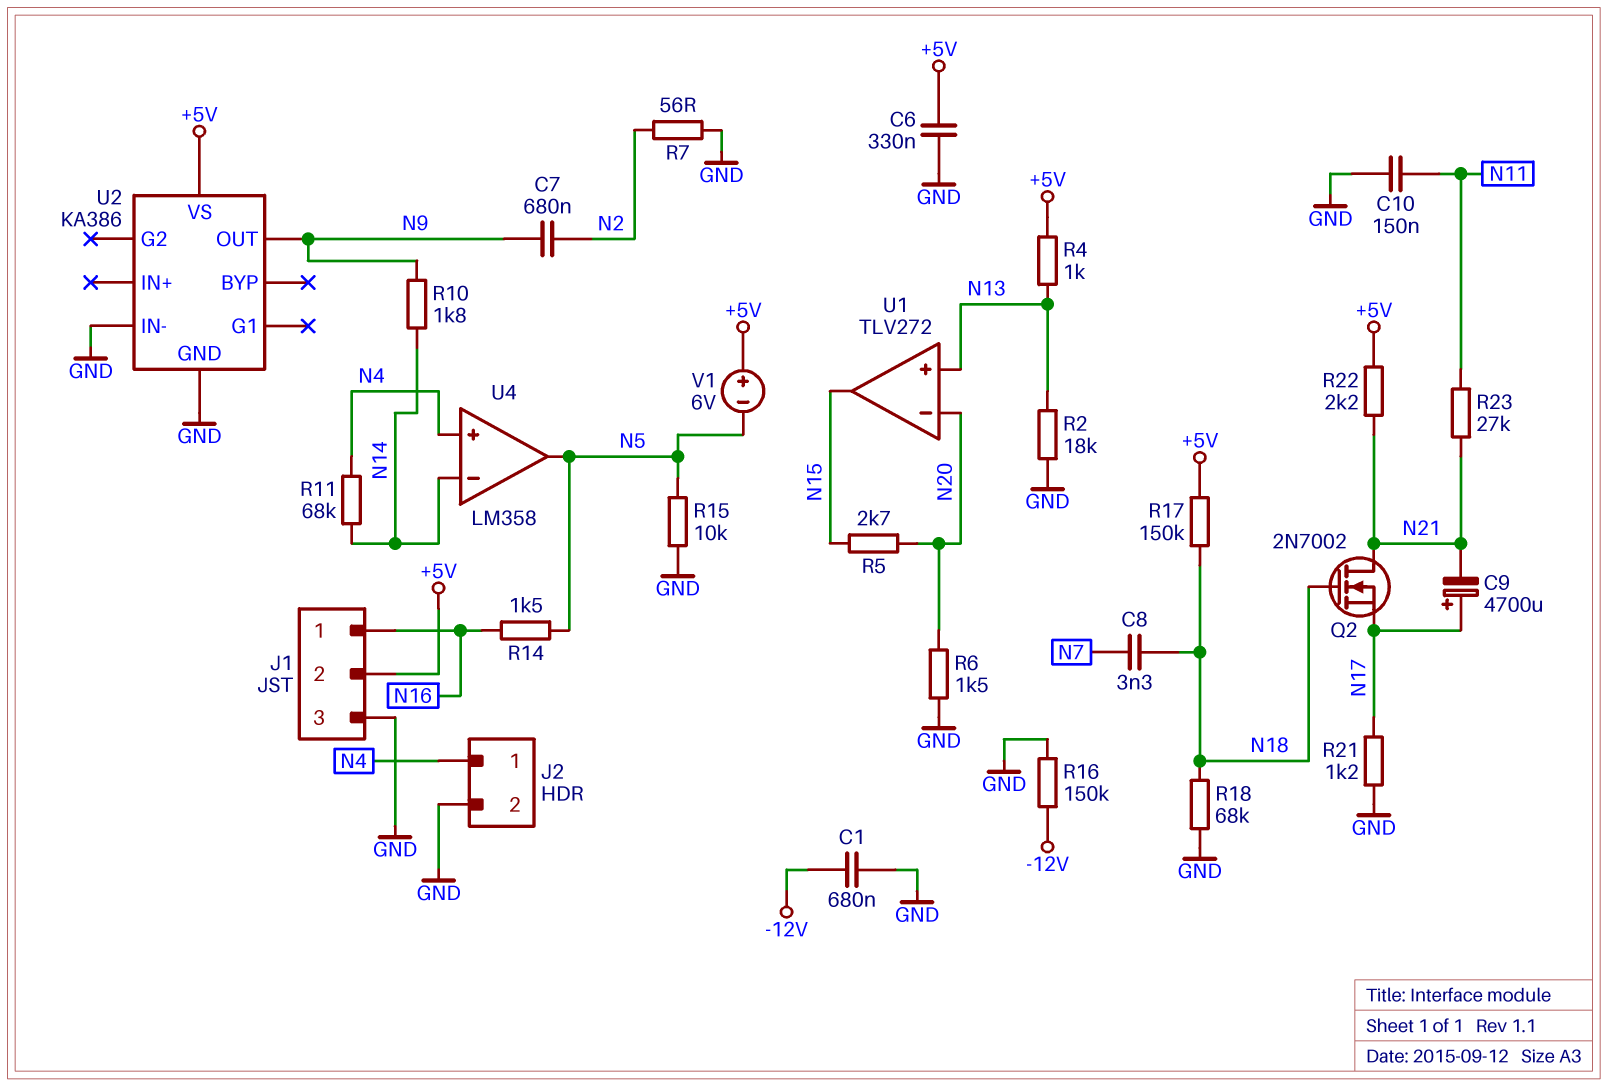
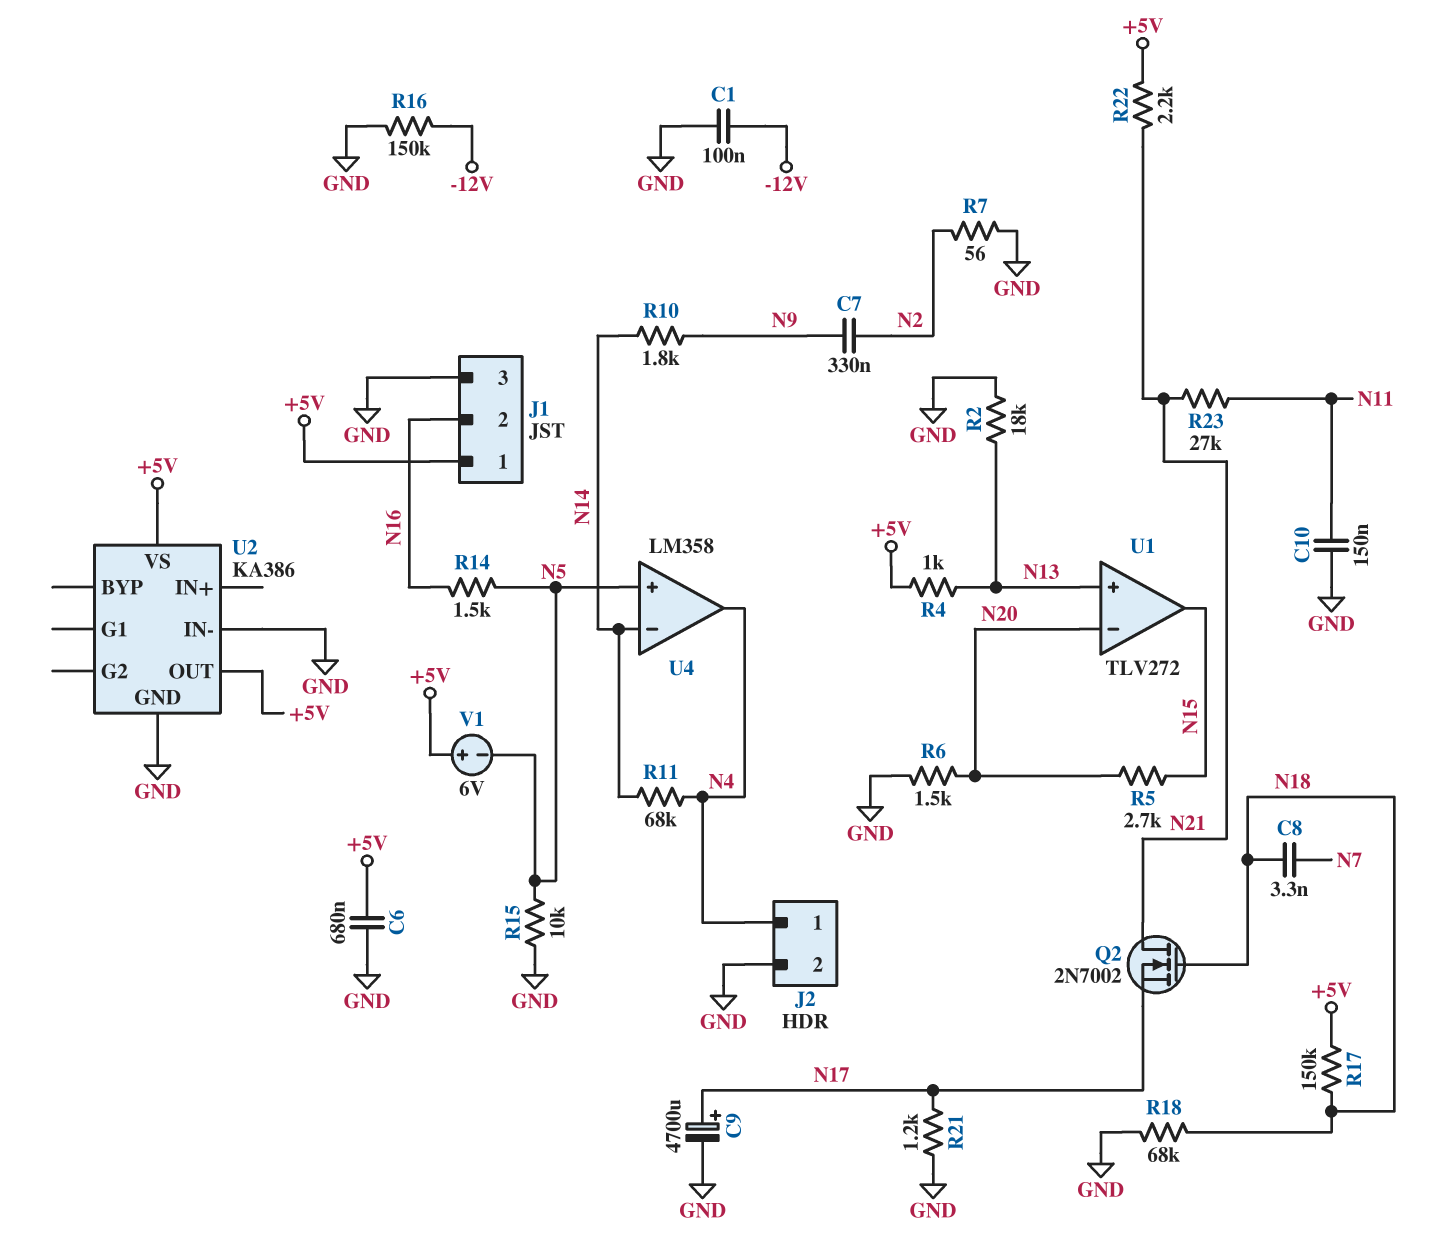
C1: 680nF (-12V, GND) -> 100nF (-12V, GND)
C6: 330nF (+5V, GND) -> 680nF (+5V, GND)
C7: 680nF (N2, N9) -> 330nF (N2, N9)
C9: 4700uF (plus N17, minus N21) -> 4700uF (plus N17, minus GND)
J1 pin 1: N16 -> +5V
J1 pin 2: +5V -> N16
U2 pin OUT: N9 -> +5V
U4 pin in+: N4 -> N5
U4 pin out: N5 -> N4

